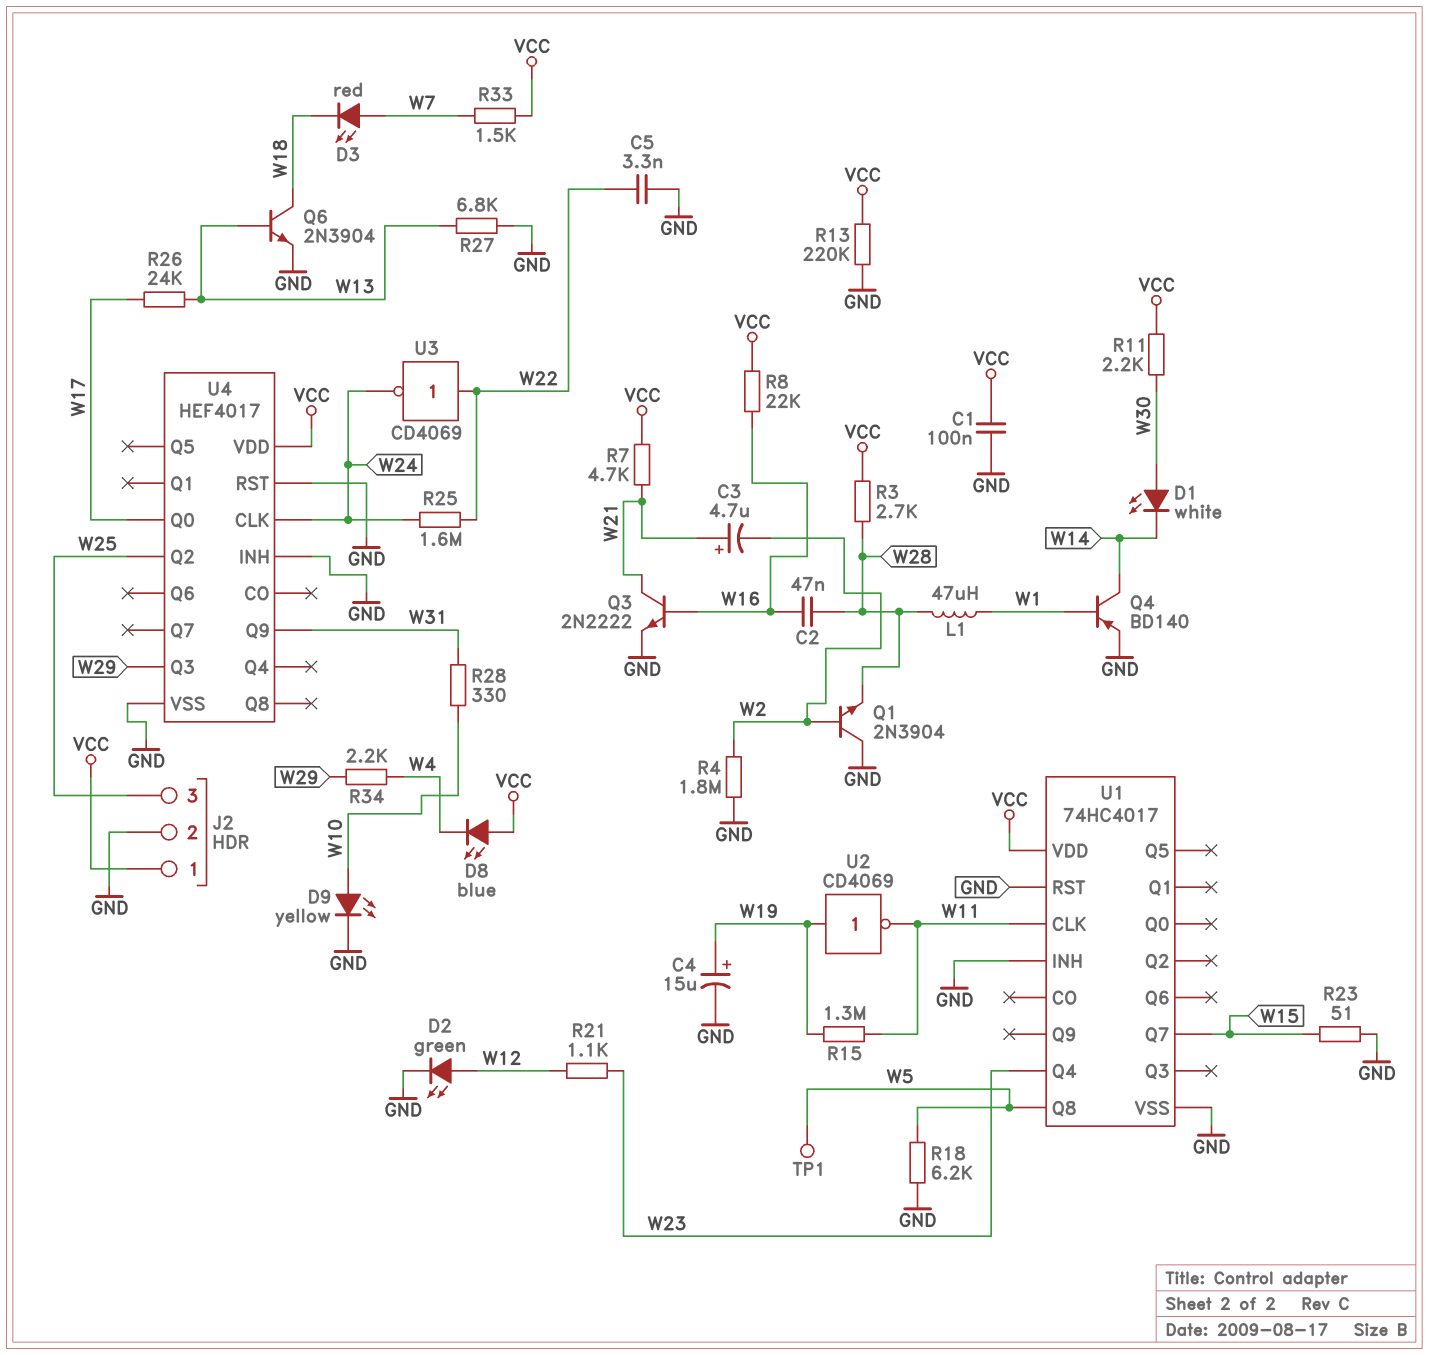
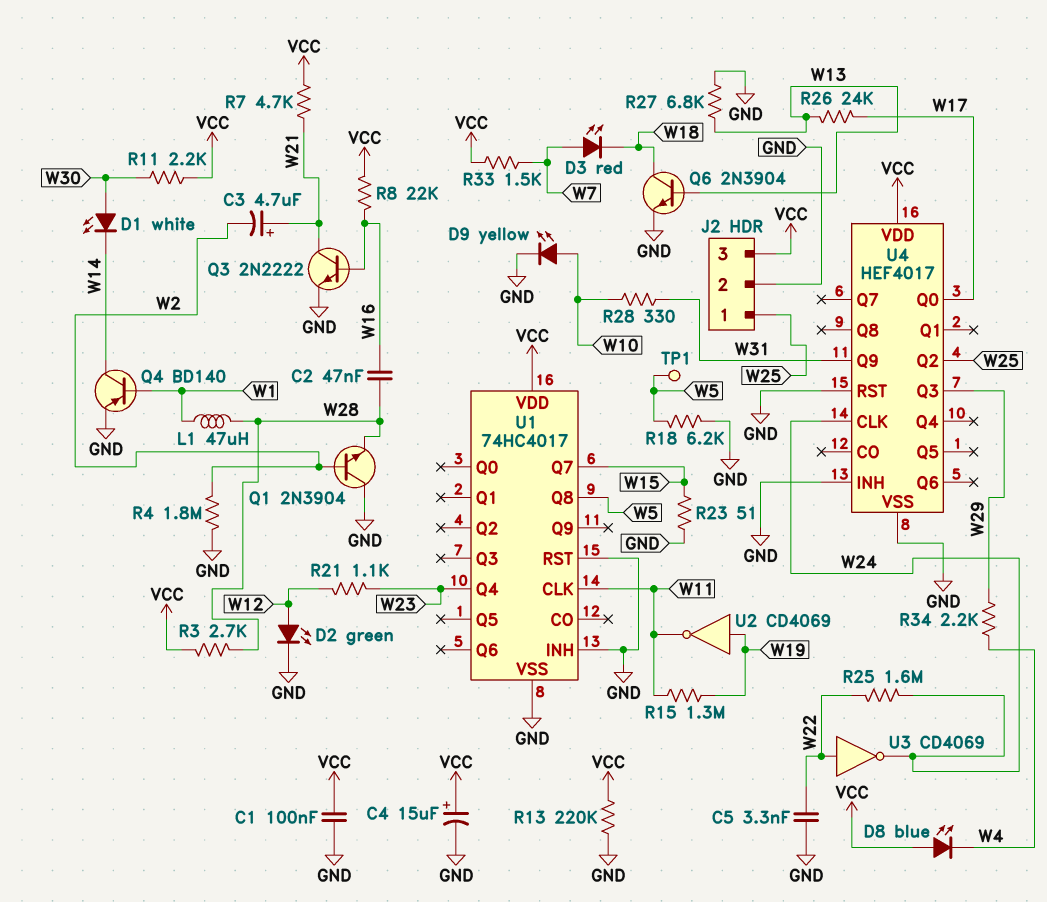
C4: 15uF (plus W19, minus GND) -> 15uF (plus VCC, minus GND)
J2 pin 1: VCC -> W25
J2 pin 3: W25 -> VCC

